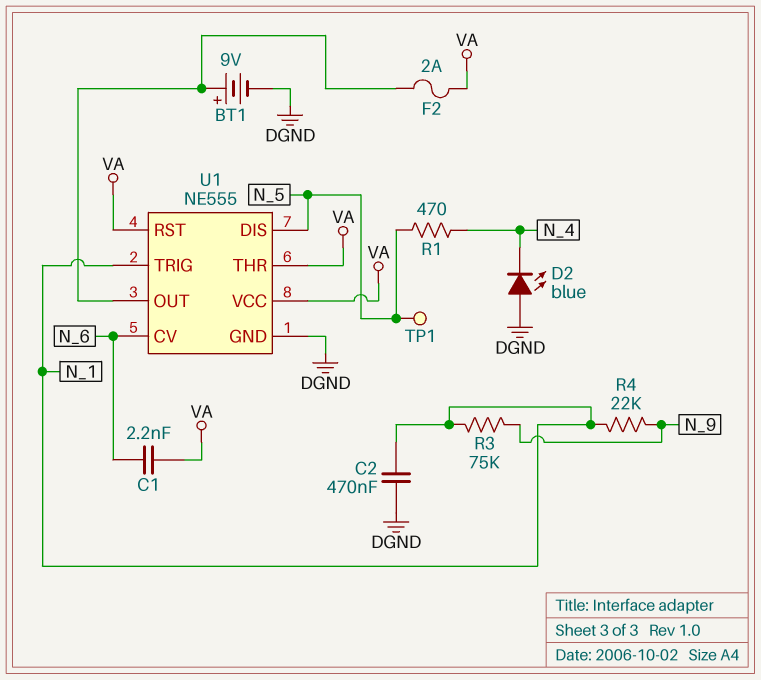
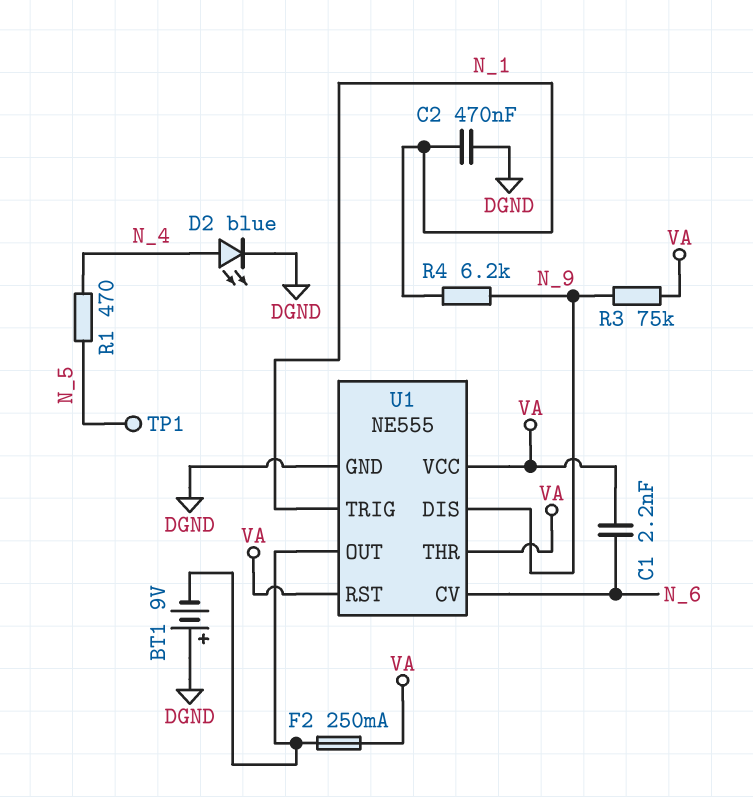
BT1: 9V (plus U1/OUT, minus DGND) -> 9V (plus DGND, minus U1/OUT)
D2: LED blue (A DGND, K N_4) -> LED blue (A N_4, K DGND)
F2: 2A (U1/OUT, VA) -> 250mA (U1/OUT, VA)
R3: 75k (N_1, N_9) -> 75k (N_9, VA)
R4: 22k (N_1, N_9) -> 6.2k (N_1, N_9)
U1 pin DIS: N_5 -> N_9

